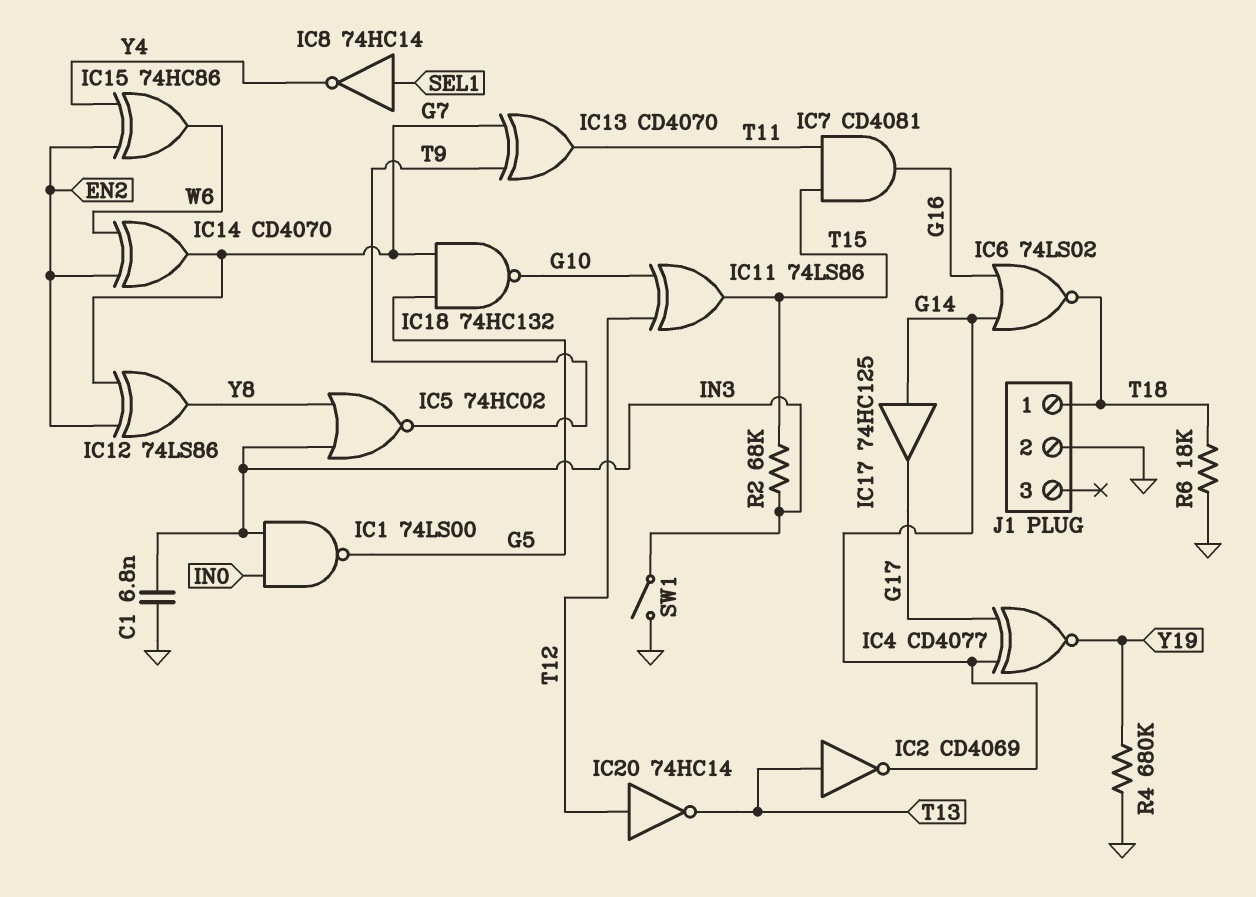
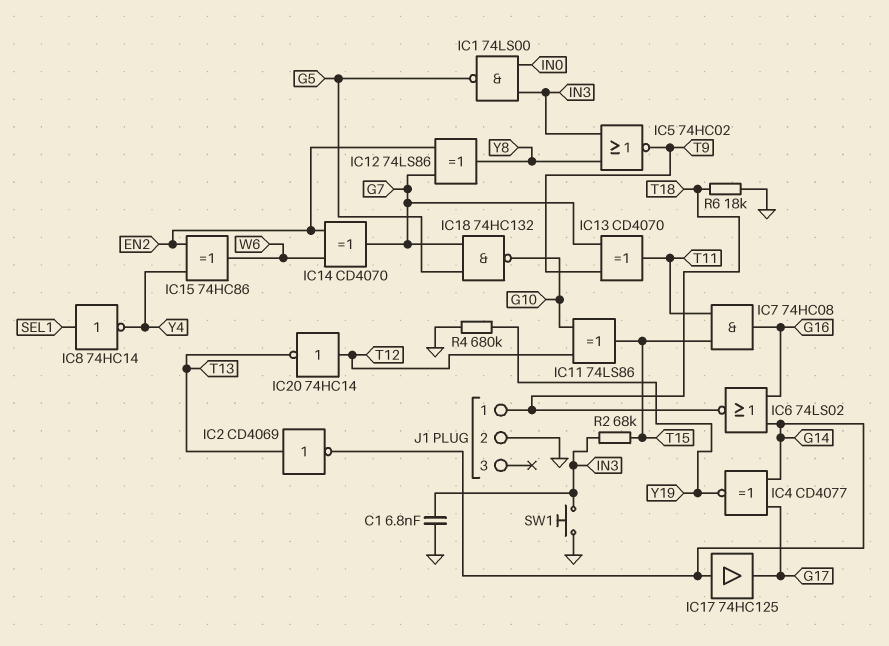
IC7: AND CD4081 (in T11, in T15, out G16) -> AND 74HC08 (in T11, in T15, out G16)
SW1: switch (GND, IN3) -> button (GND, IN3)

